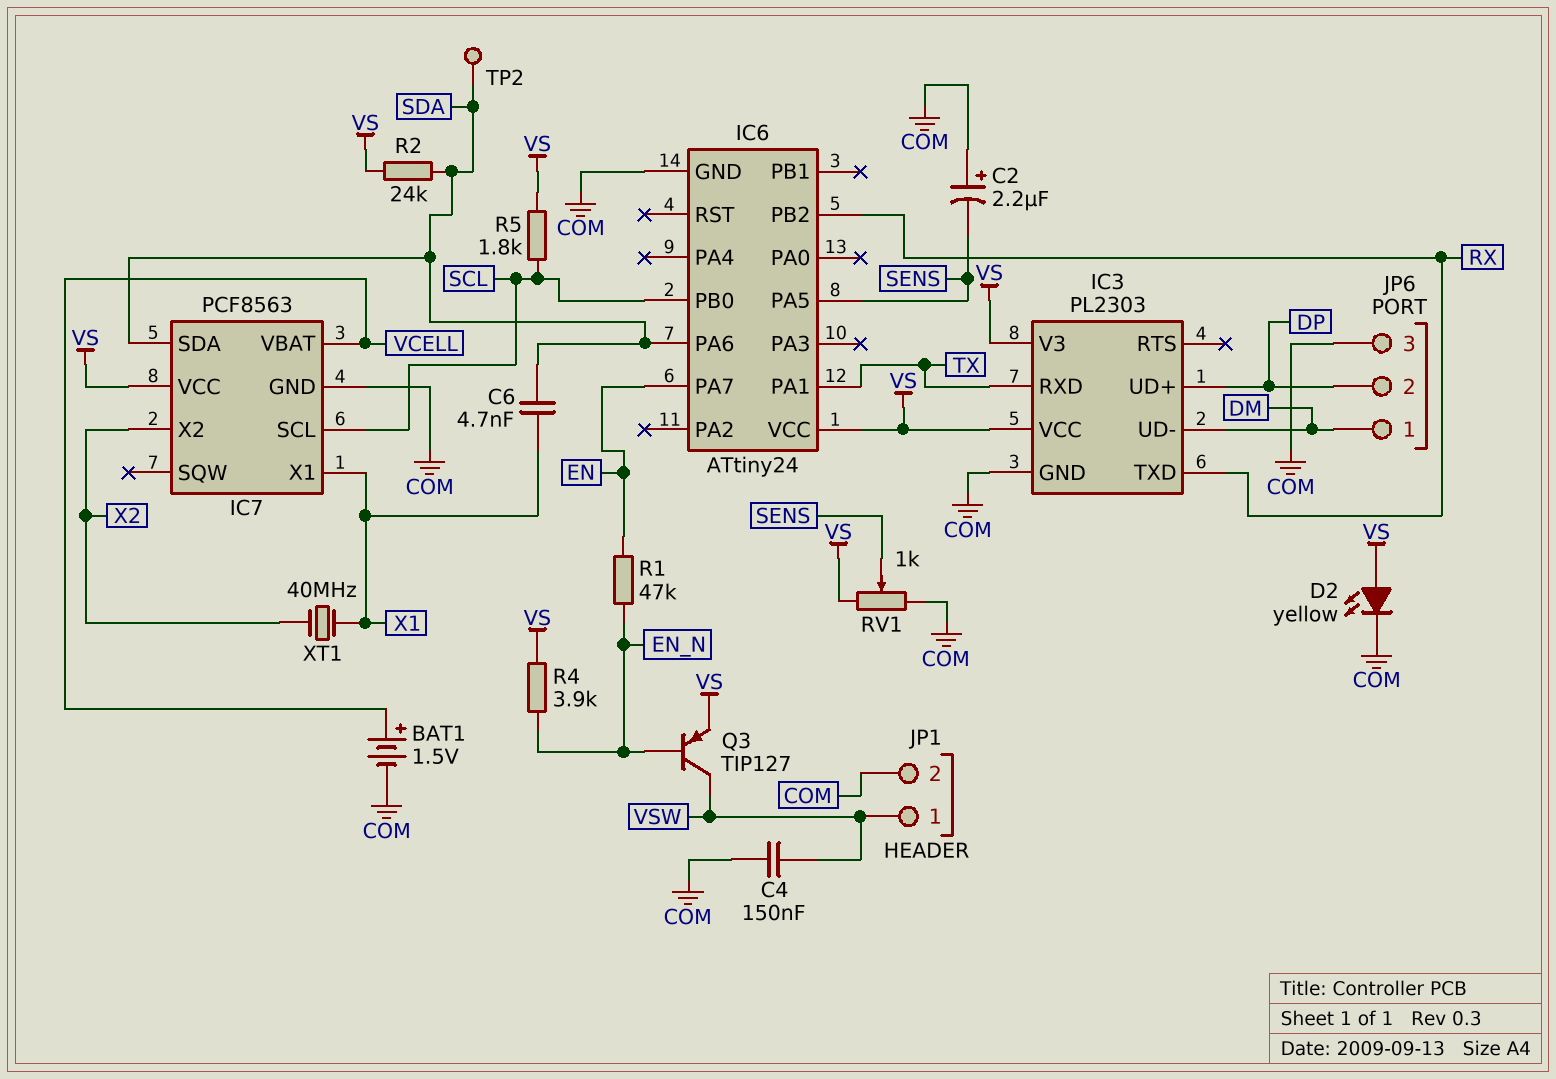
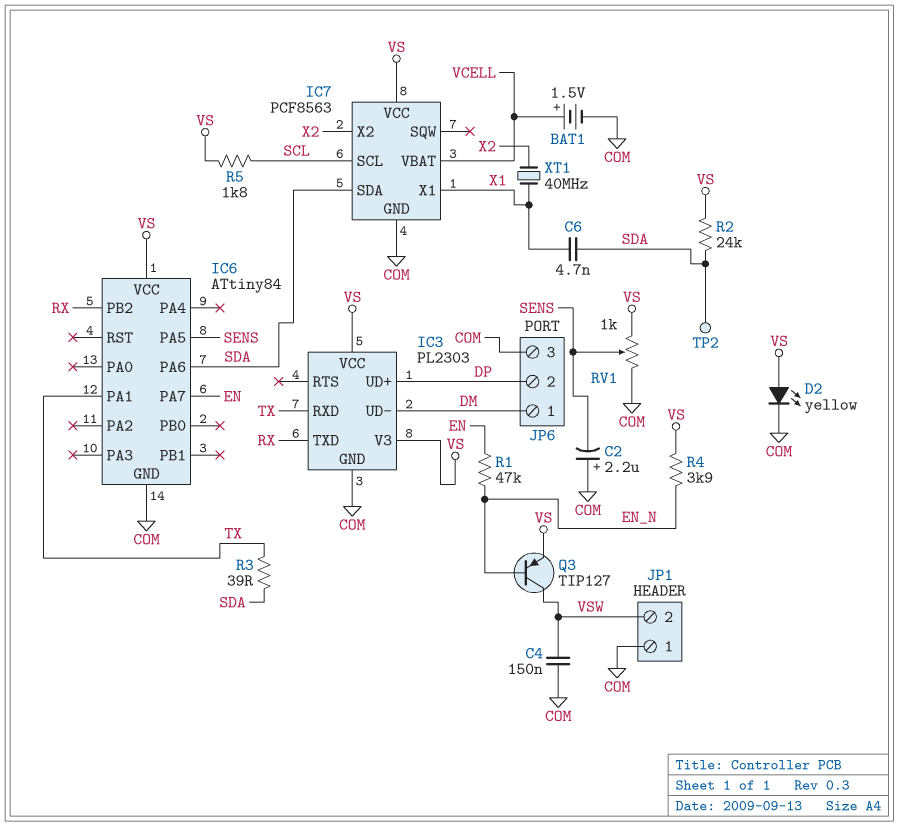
IC6: ATtiny24 -> ATtiny84
IC6 pin PB0: SCL -> none
JP1 pin 1: VSW -> COM
JP1 pin 2: COM -> VSW
R3: none -> 39 (SDA, TX)

